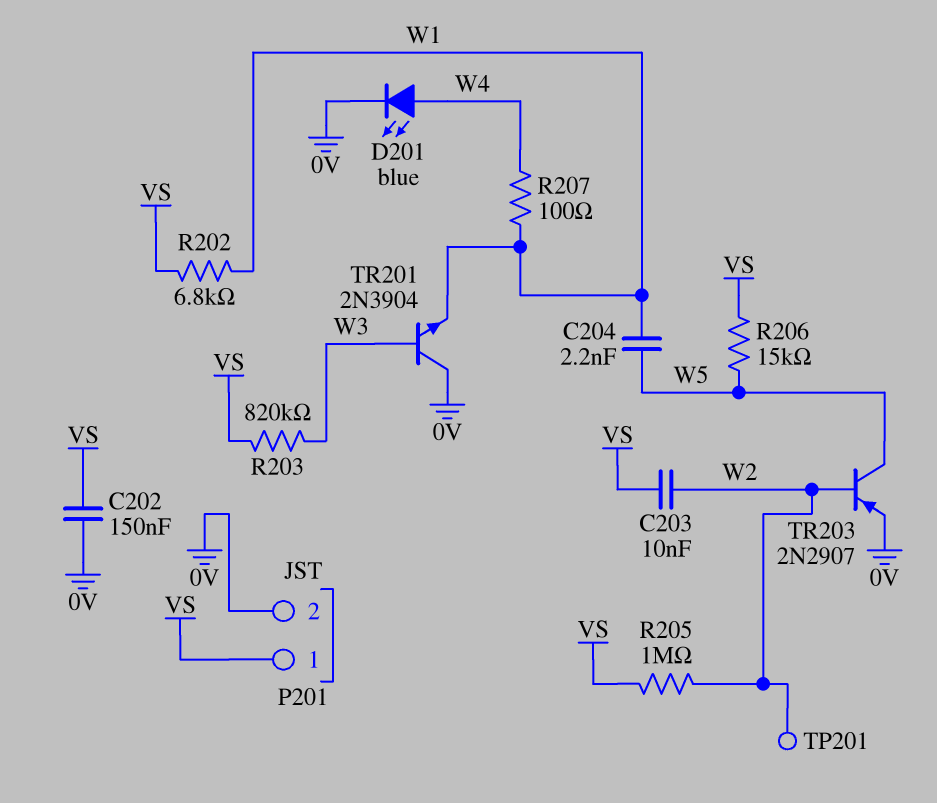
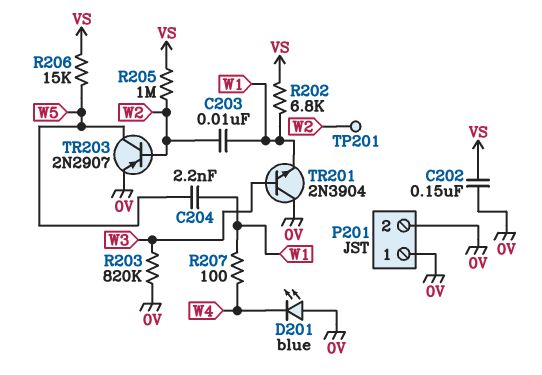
C203: 10nF (VS, W2) -> 10nF (W1, W2)
D201: LED blue (A W4, K 0V) -> LED blue (A 0V, K W4)
P201 pin 1: VS -> 0V
R203: 820k (VS, W3) -> 820k (0V, W3)

